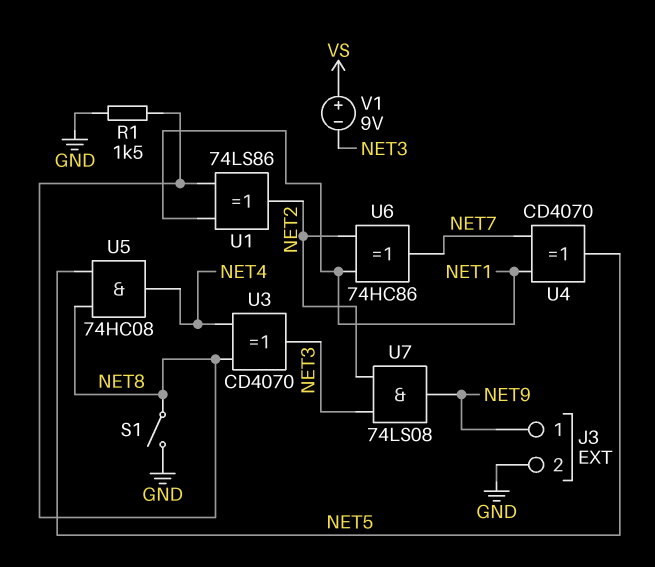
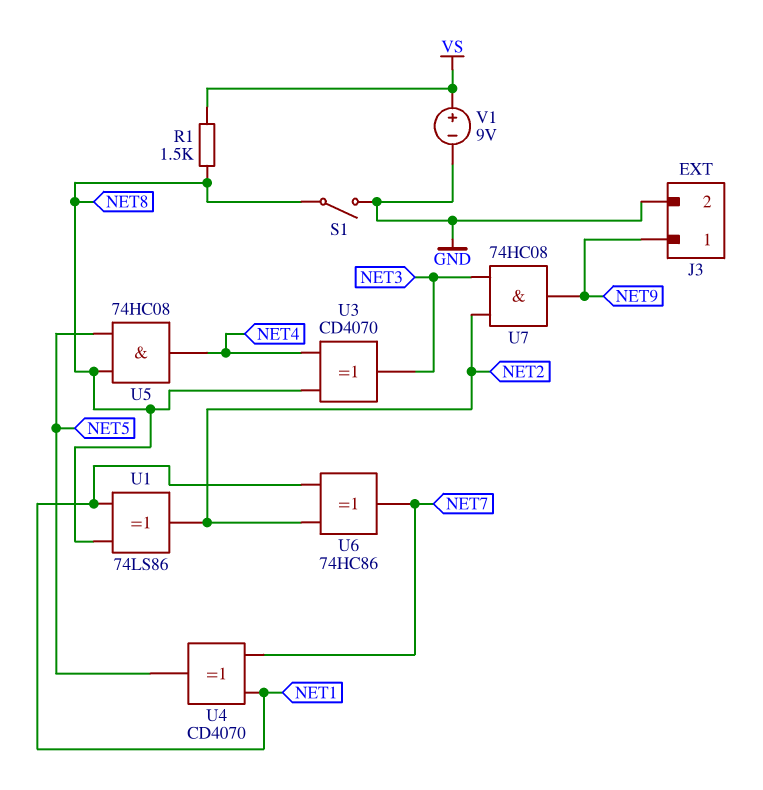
R1: 1.5k (GND, NET8) -> 1.5k (NET8, VS)
U7: AND 74LS08 (in NET2, in NET3, out NET9) -> AND 74HC08 (in NET2, in NET3, out NET9)
V1: 9V (plus VS, minus NET3) -> 9V (plus VS, minus GND)

